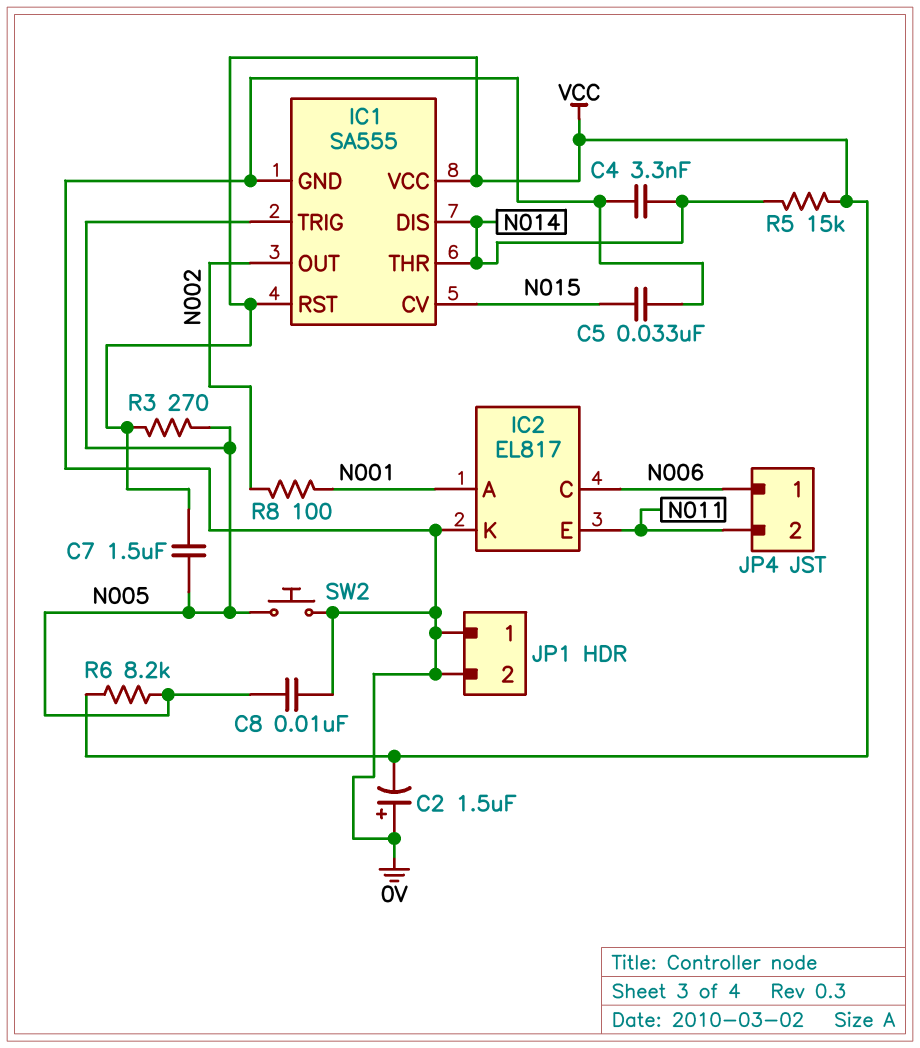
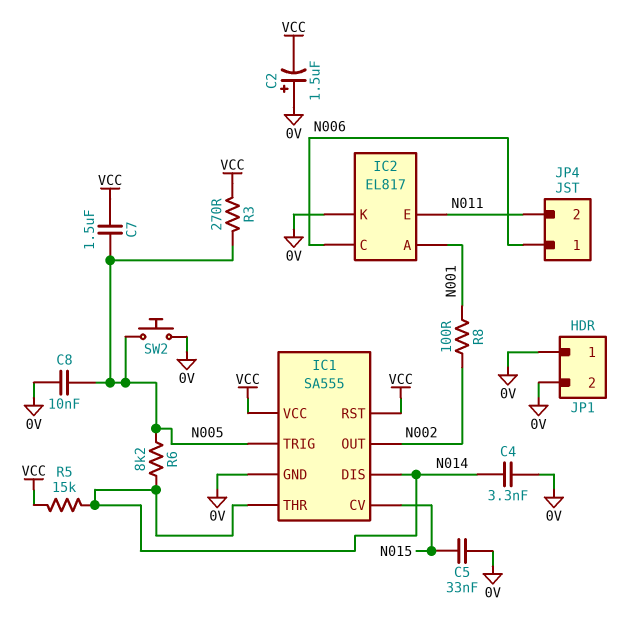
R6: 8.2k (N005, VCC) -> 8.2k (N005, N014)

